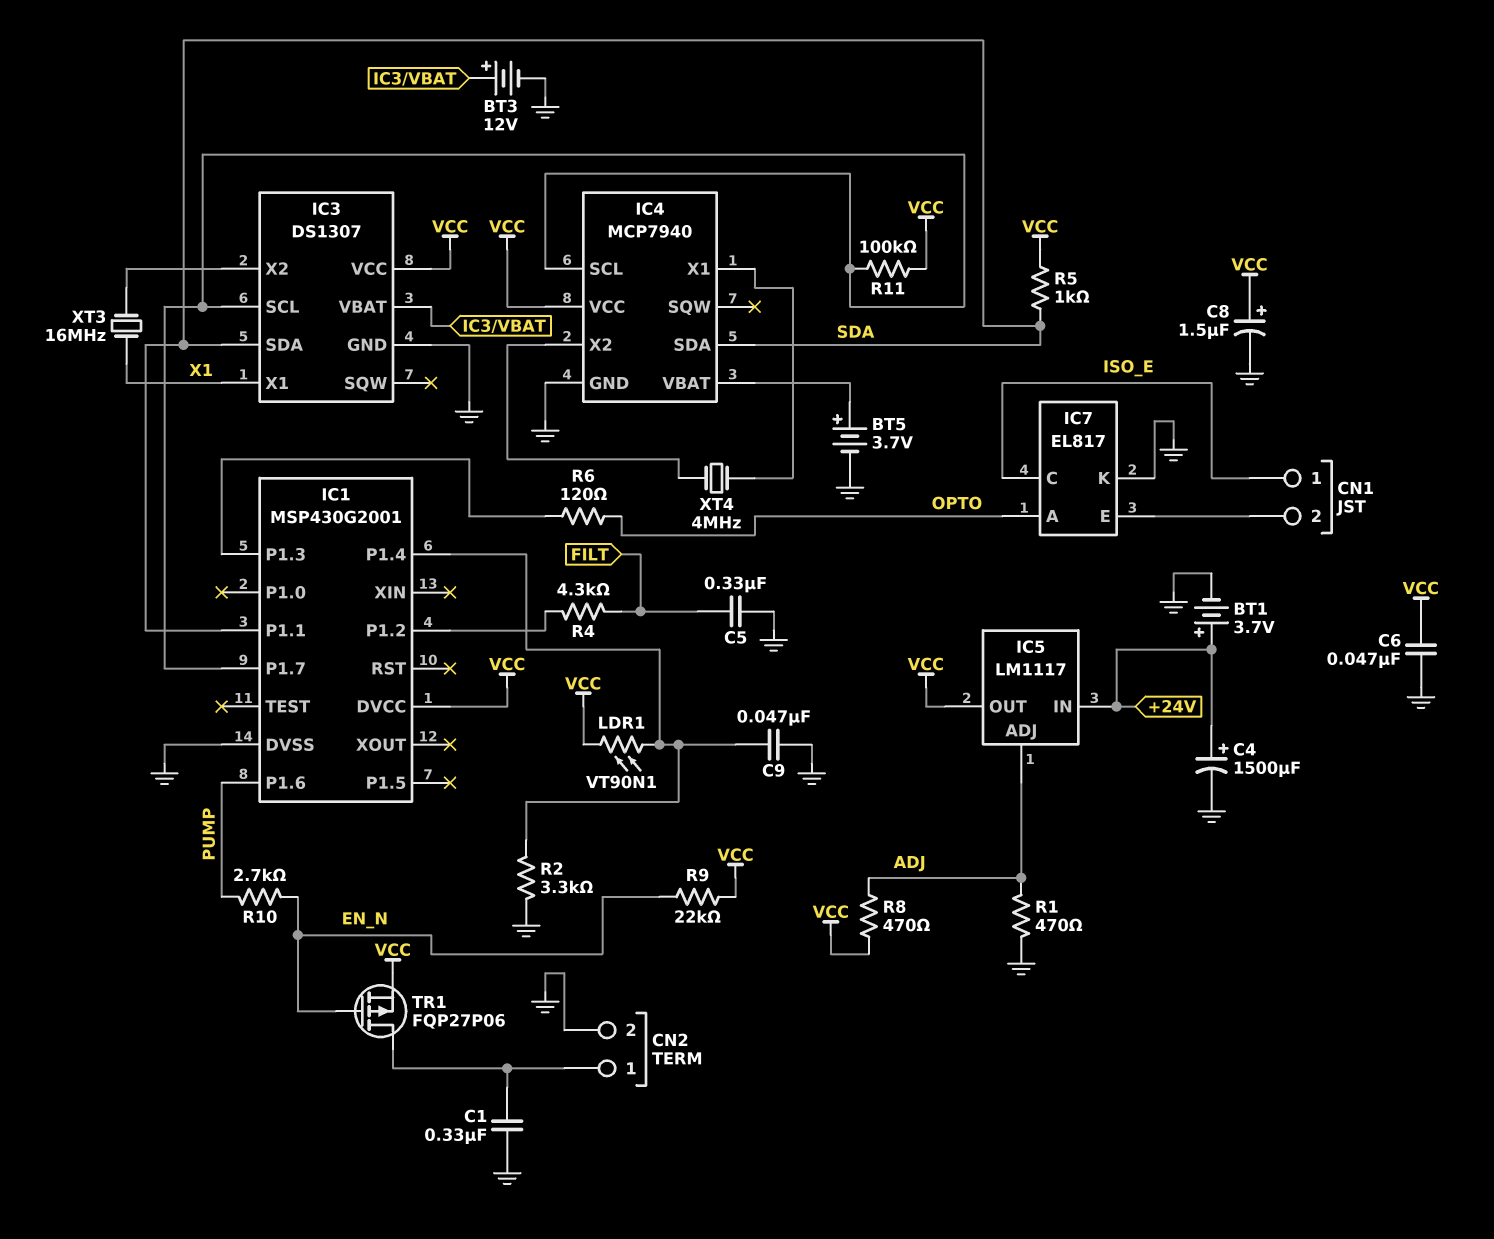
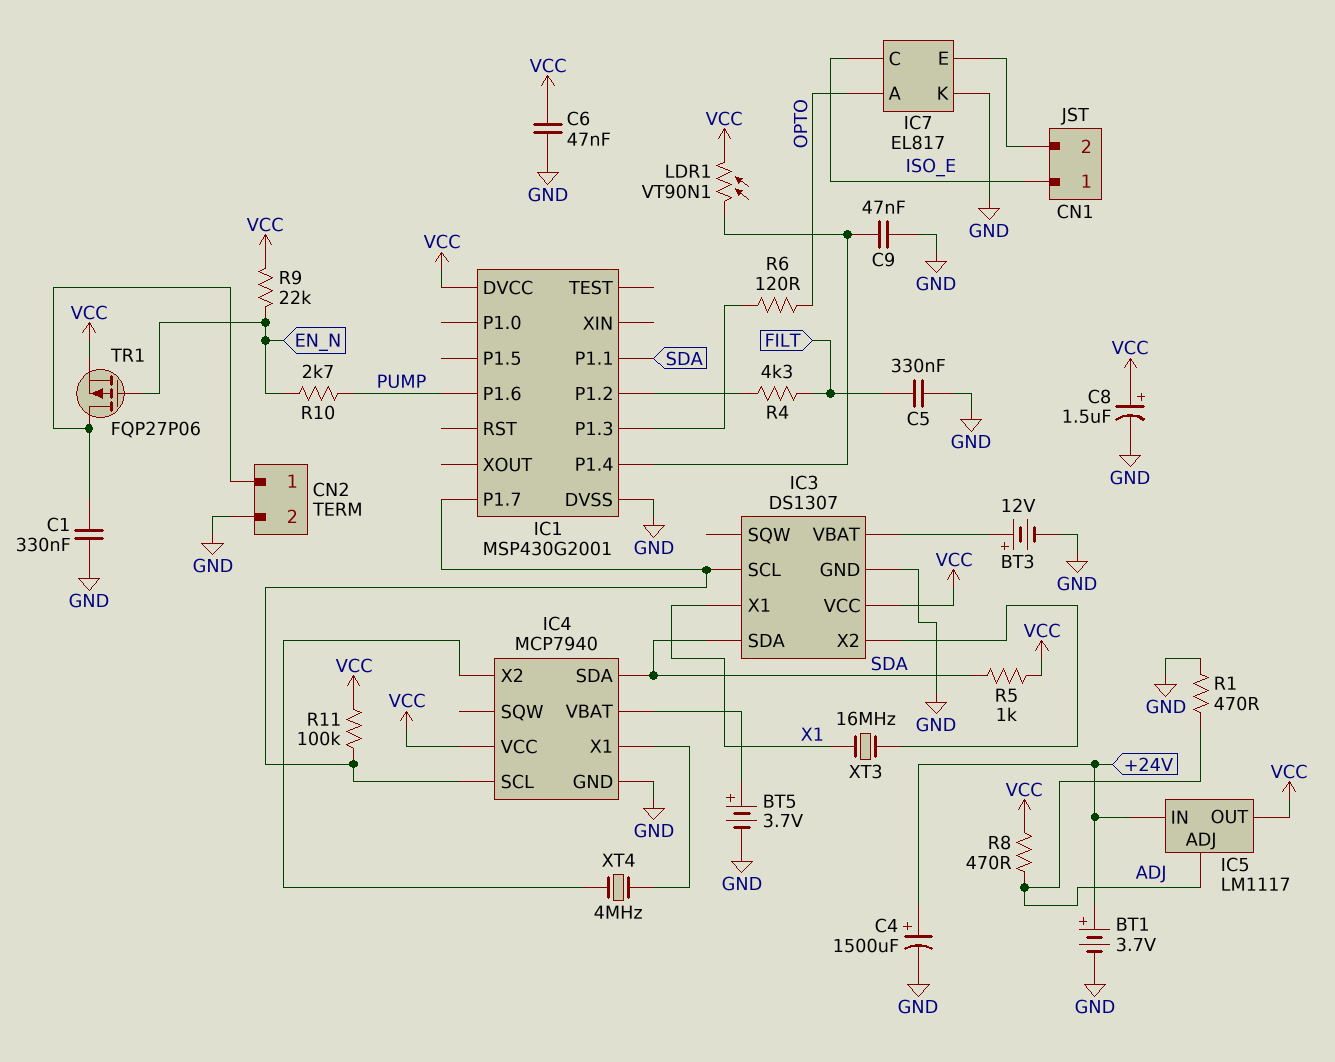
R2: 3.3k (GND, IC1/P1.4) -> none

